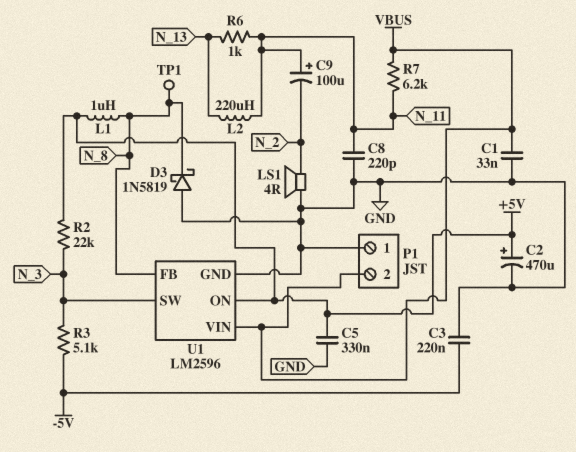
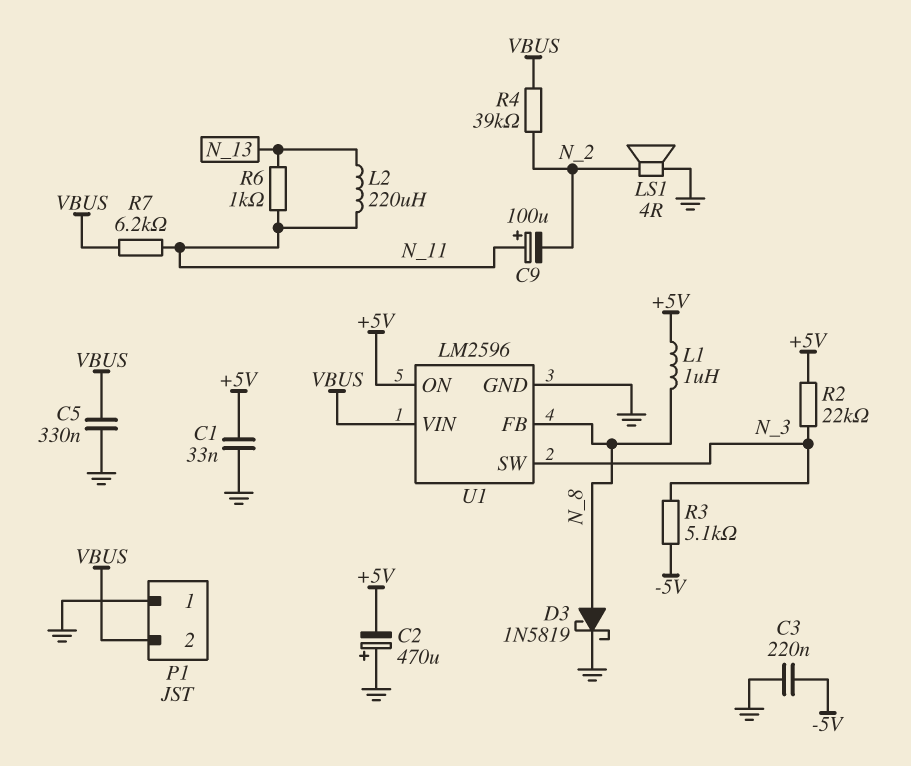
C1: 33nF (GND, VBUS) -> 33nF (+5V, GND)
C2: 470uF (plus +5V, minus GND) -> 470uF (plus GND, minus +5V)
C5: 330nF (+5V, GND) -> 330nF (GND, VBUS)
C8: 220pF (GND, N_11) -> none
D3: schottky 1N5819 (A GND, K N_8) -> schottky 1N5819 (A N_8, K GND)
R4: none -> 39k (N_2, VBUS)
TP1: test point (N_8) -> none

